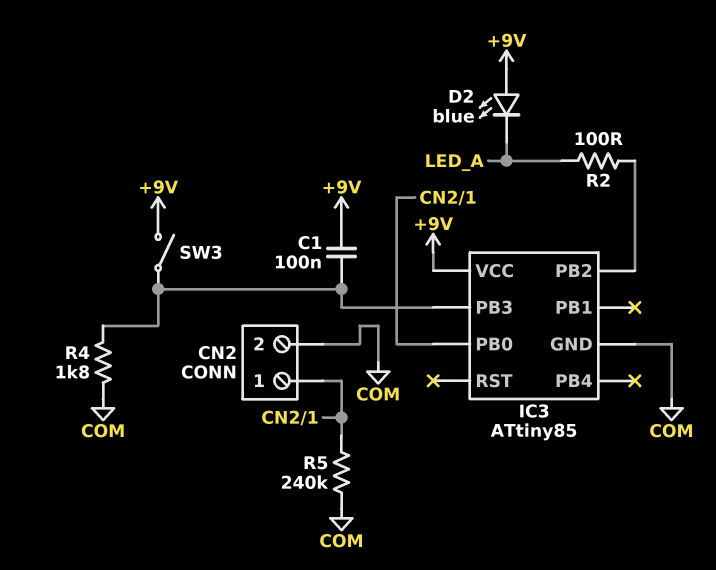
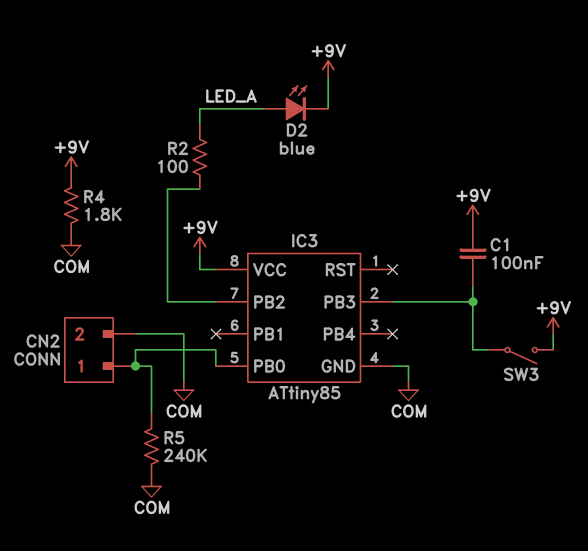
D2: LED blue (A +9V, K LED_A) -> LED blue (A LED_A, K +9V)
R4: 1.8k (COM, IC3/PB3) -> 1.8k (+9V, COM)

